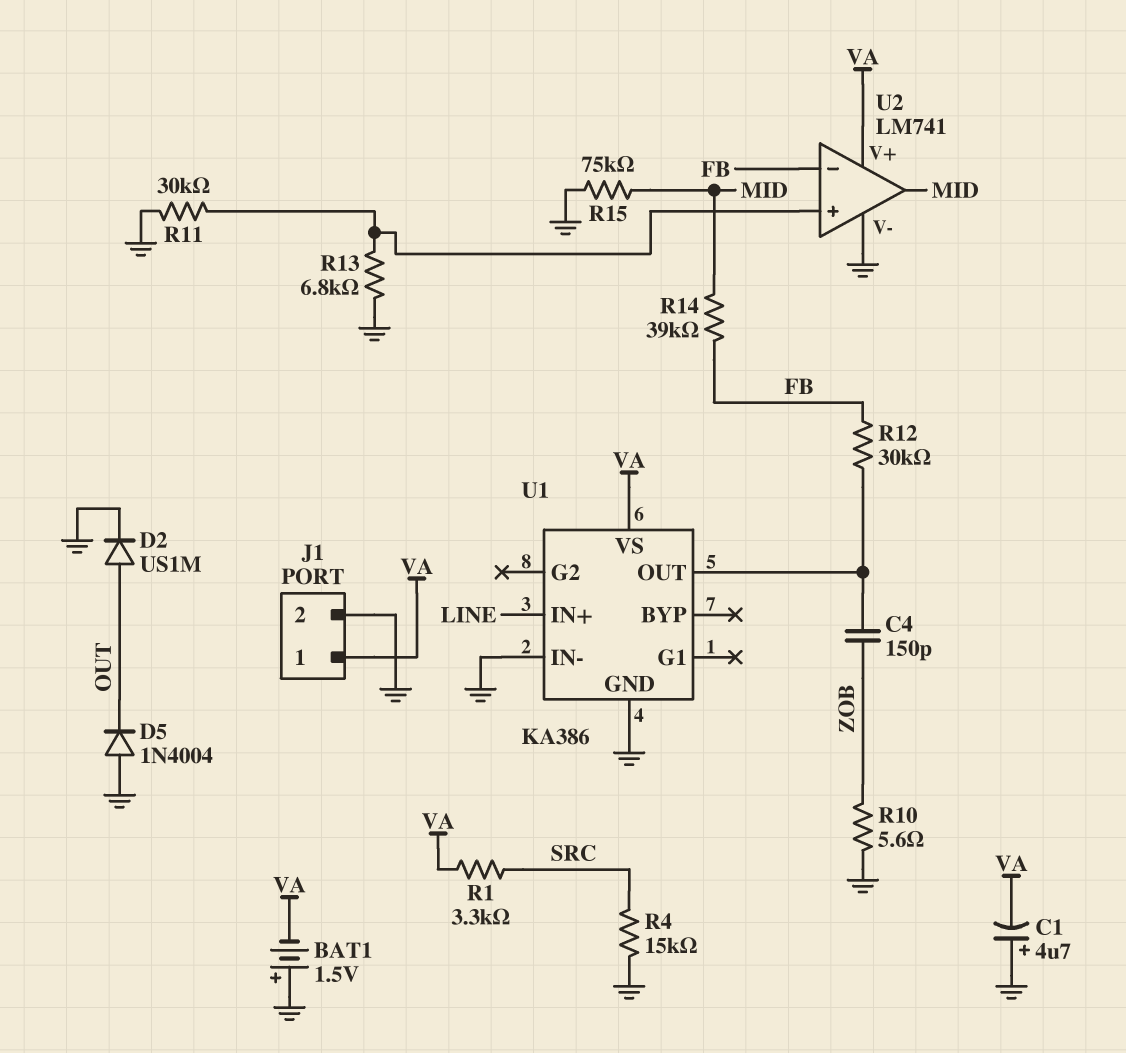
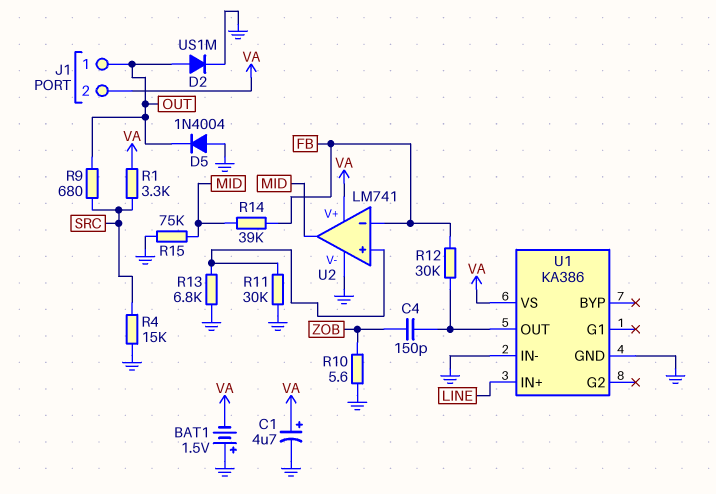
C1: 4.7uF (plus GND, minus VA) -> 4.7uF (plus VA, minus GND)
J1 pin 1: VA -> OUT
J1 pin 2: GND -> VA
R9: none -> 680 (OUT, SRC)

